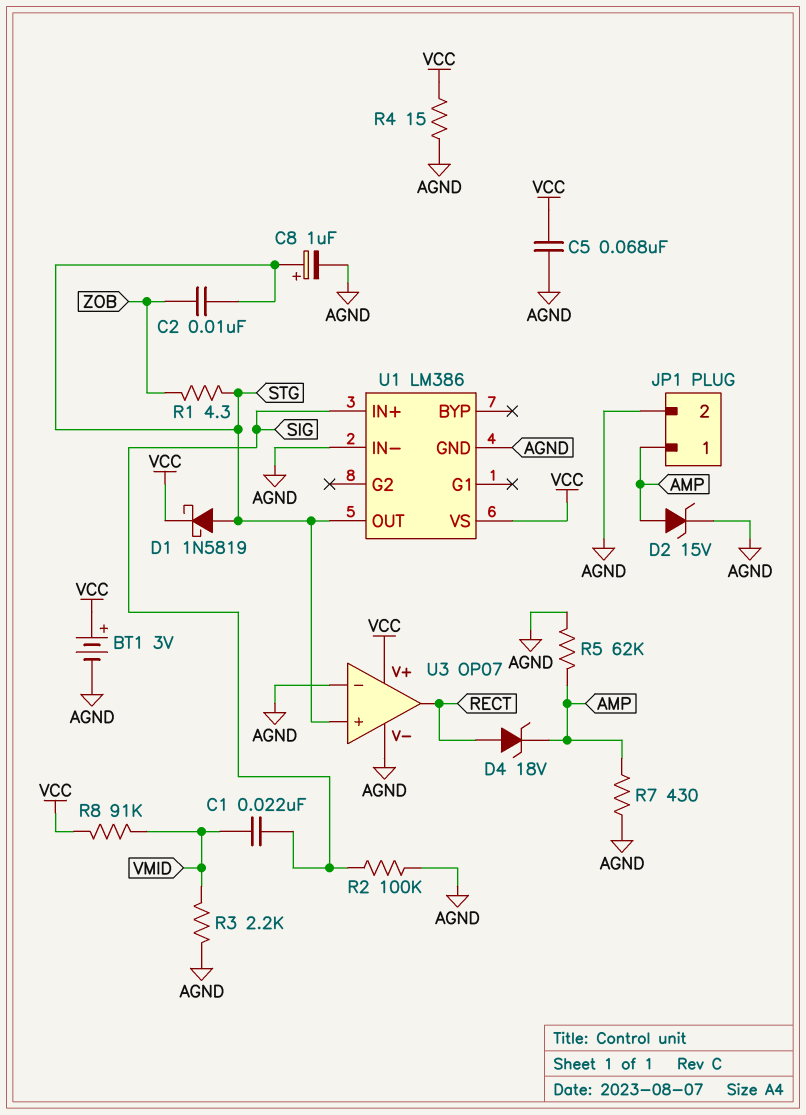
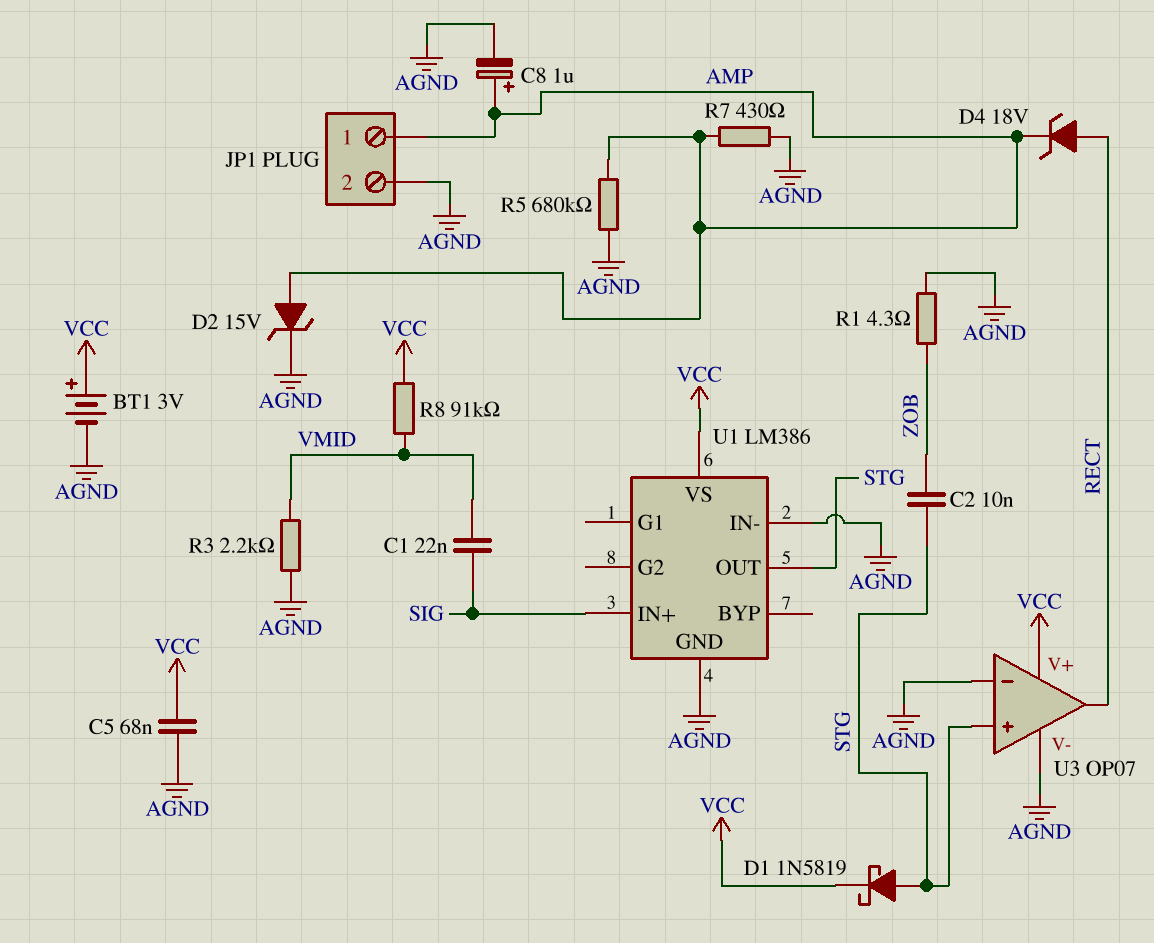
C8: 1uF (plus STG, minus AGND) -> 1uF (plus AMP, minus AGND)
R1: 4.3 (STG, ZOB) -> 4.3 (AGND, ZOB)
R2: 100k (AGND, SIG) -> none
R4: 15 (AGND, VCC) -> none
R5: 62k (AGND, AMP) -> 680k (AGND, AMP)

